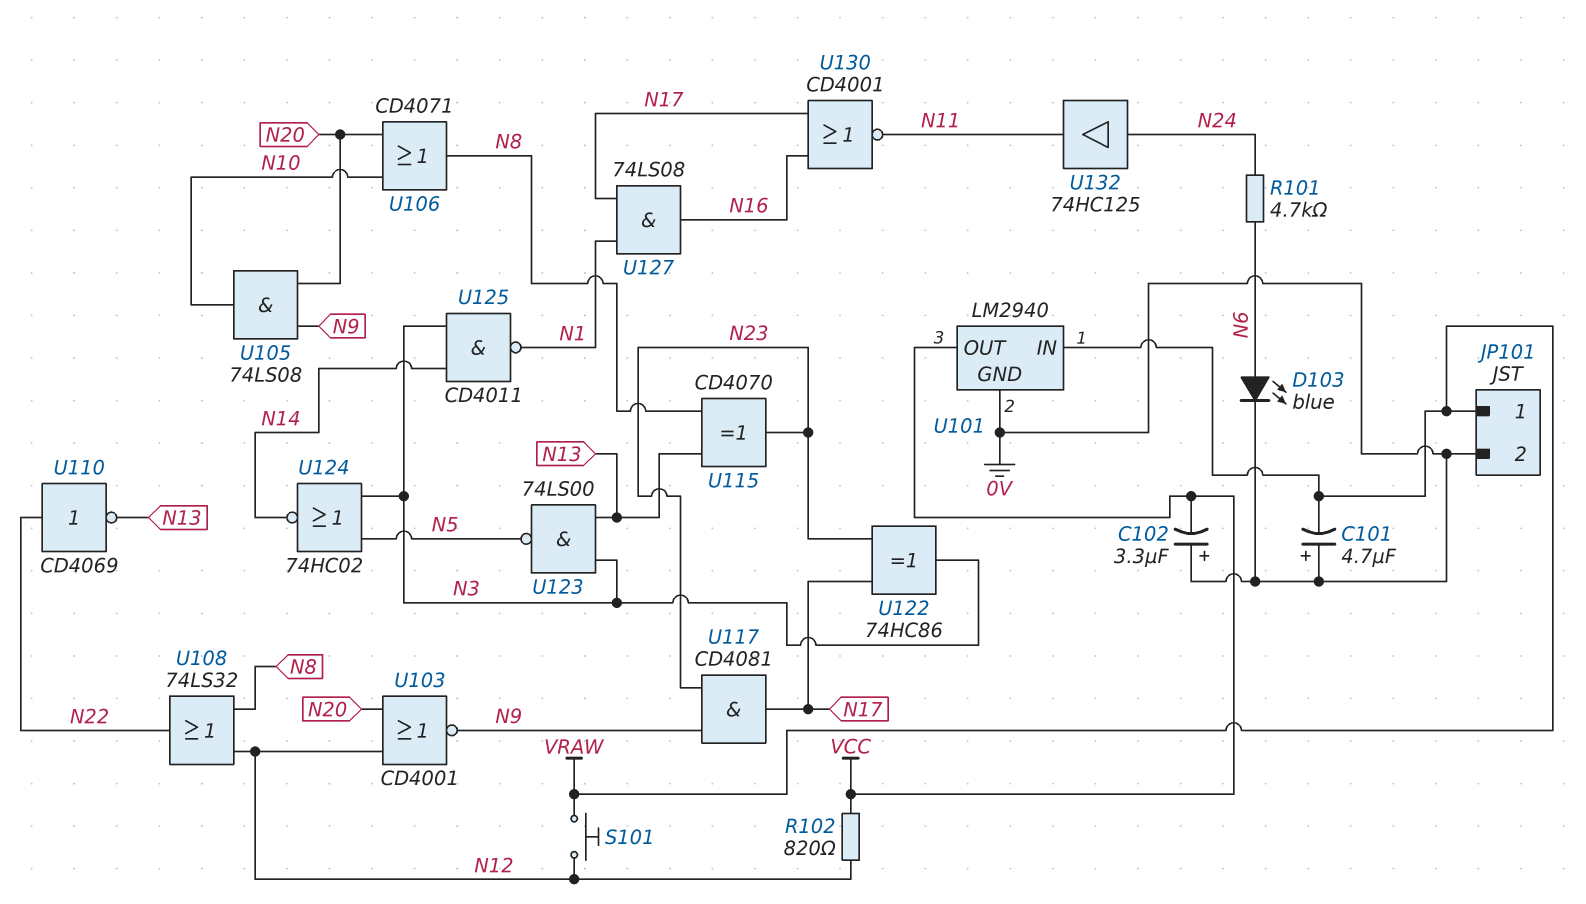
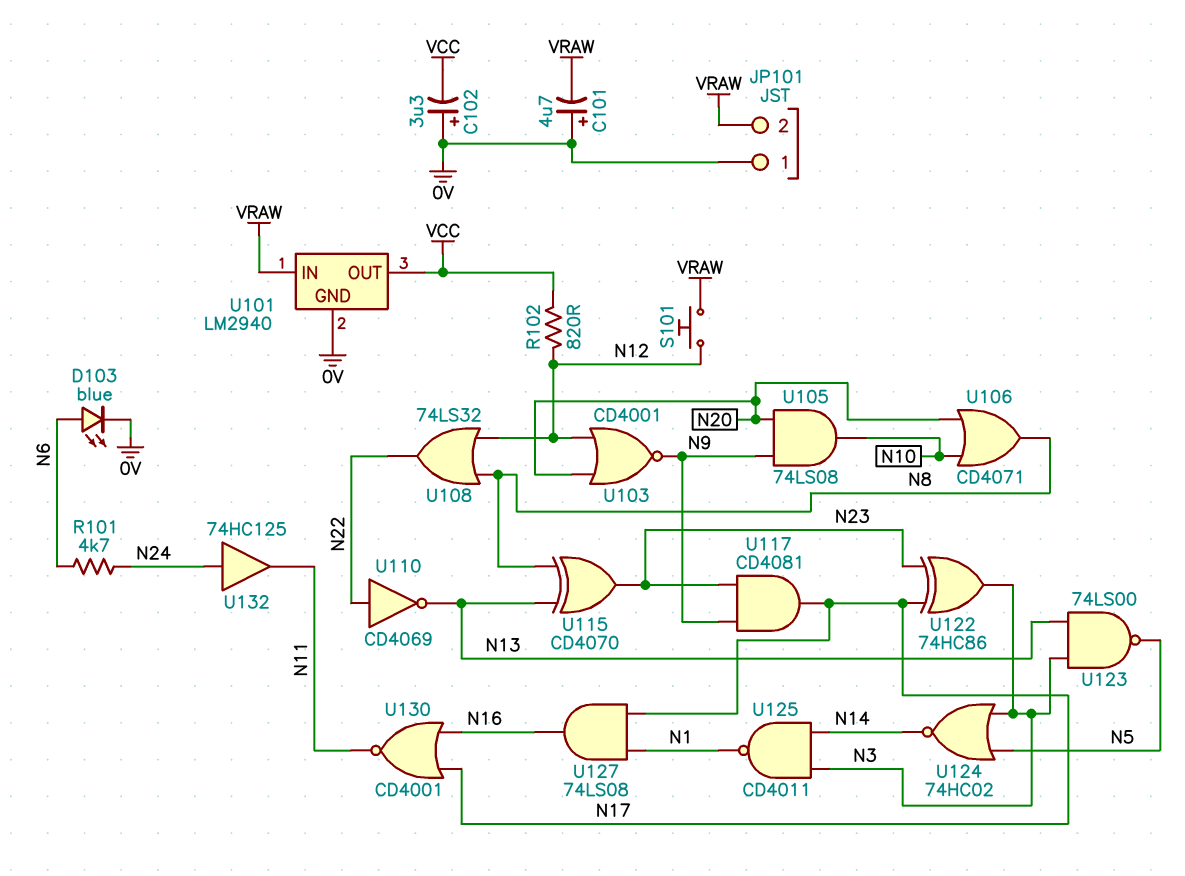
JP101 pin 1: VRAW -> 0V
JP101 pin 2: 0V -> VRAW

